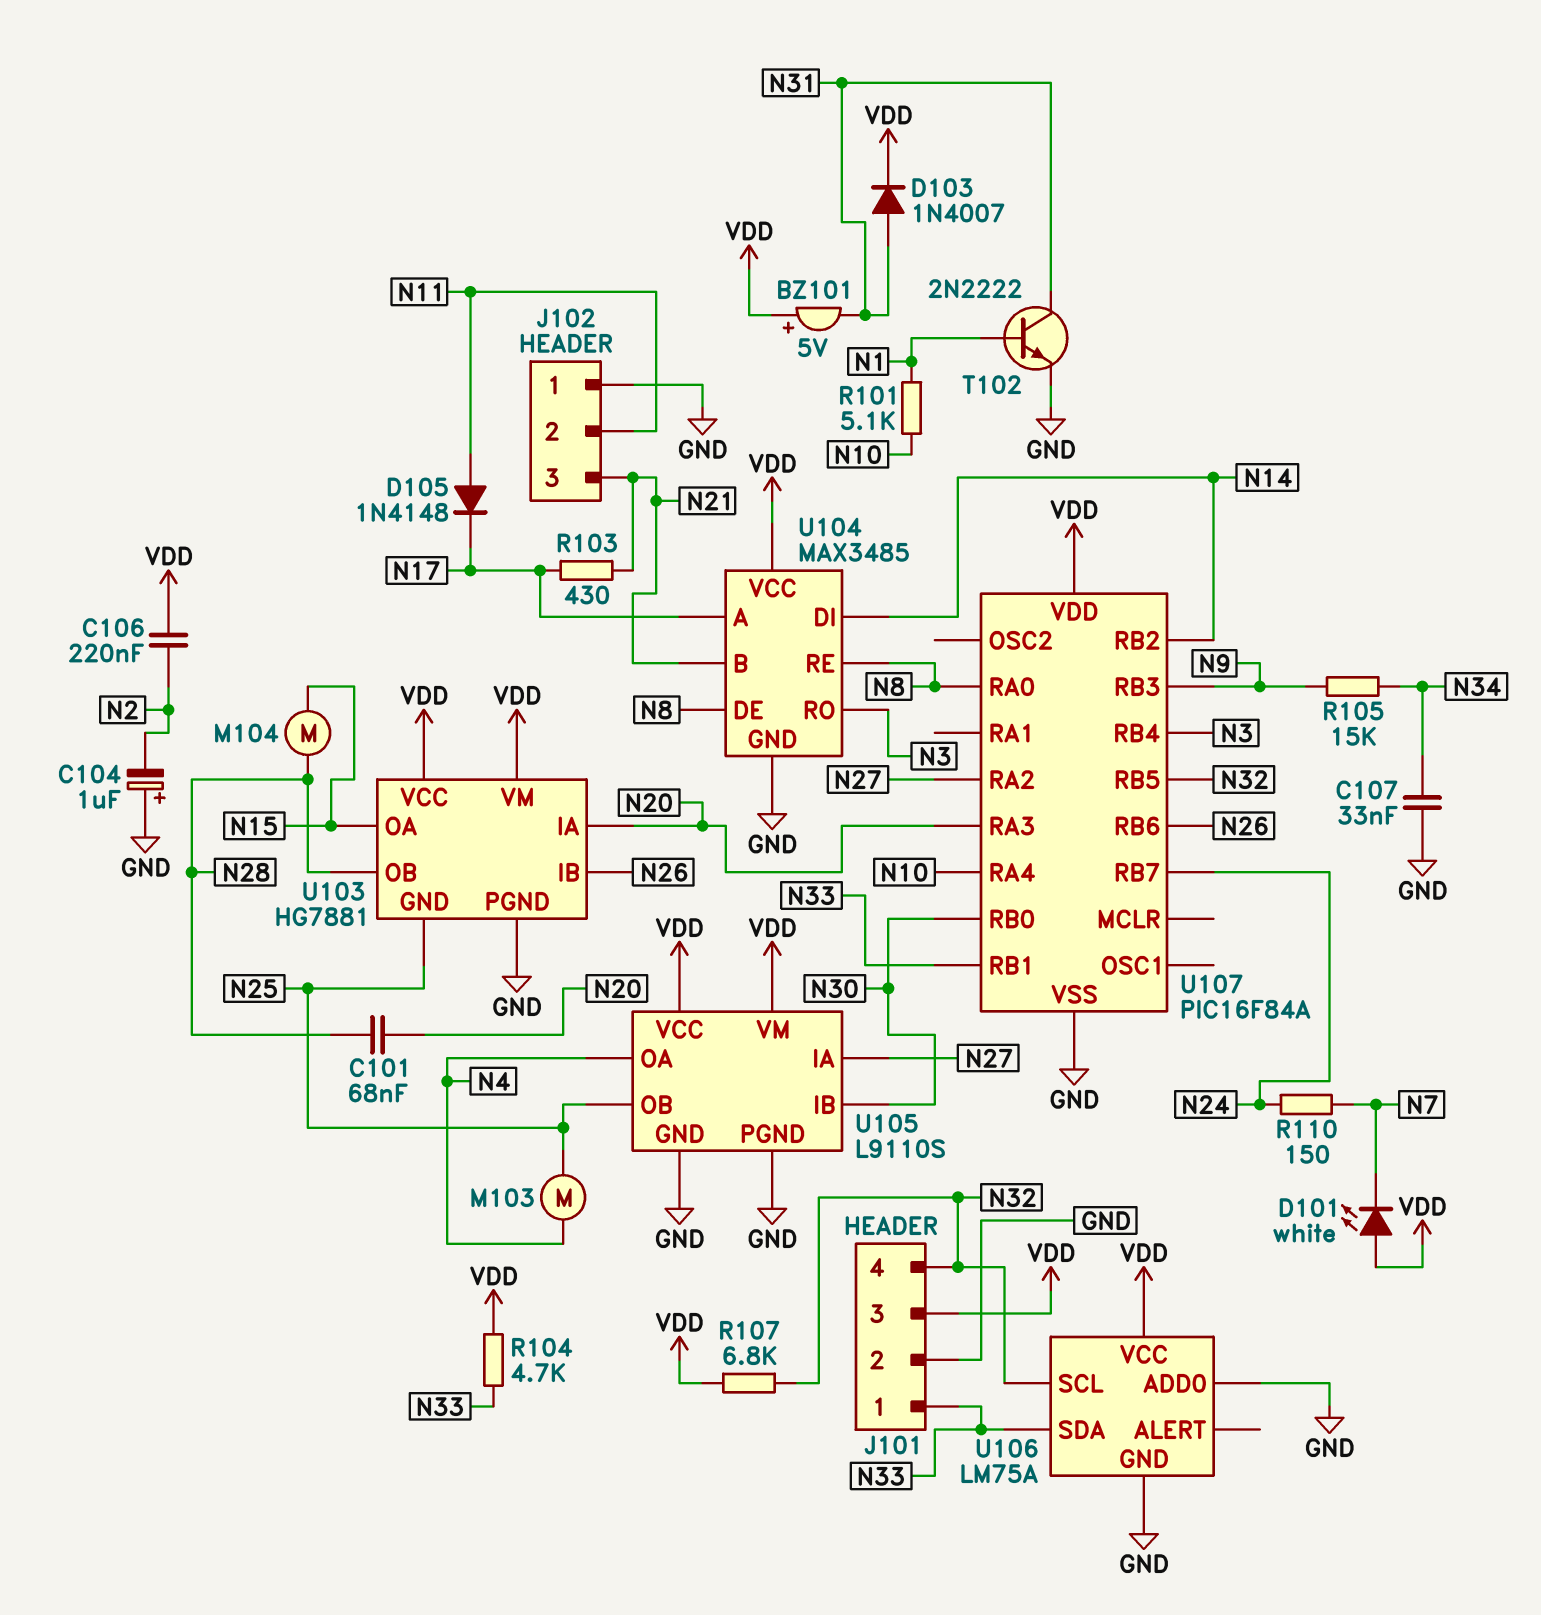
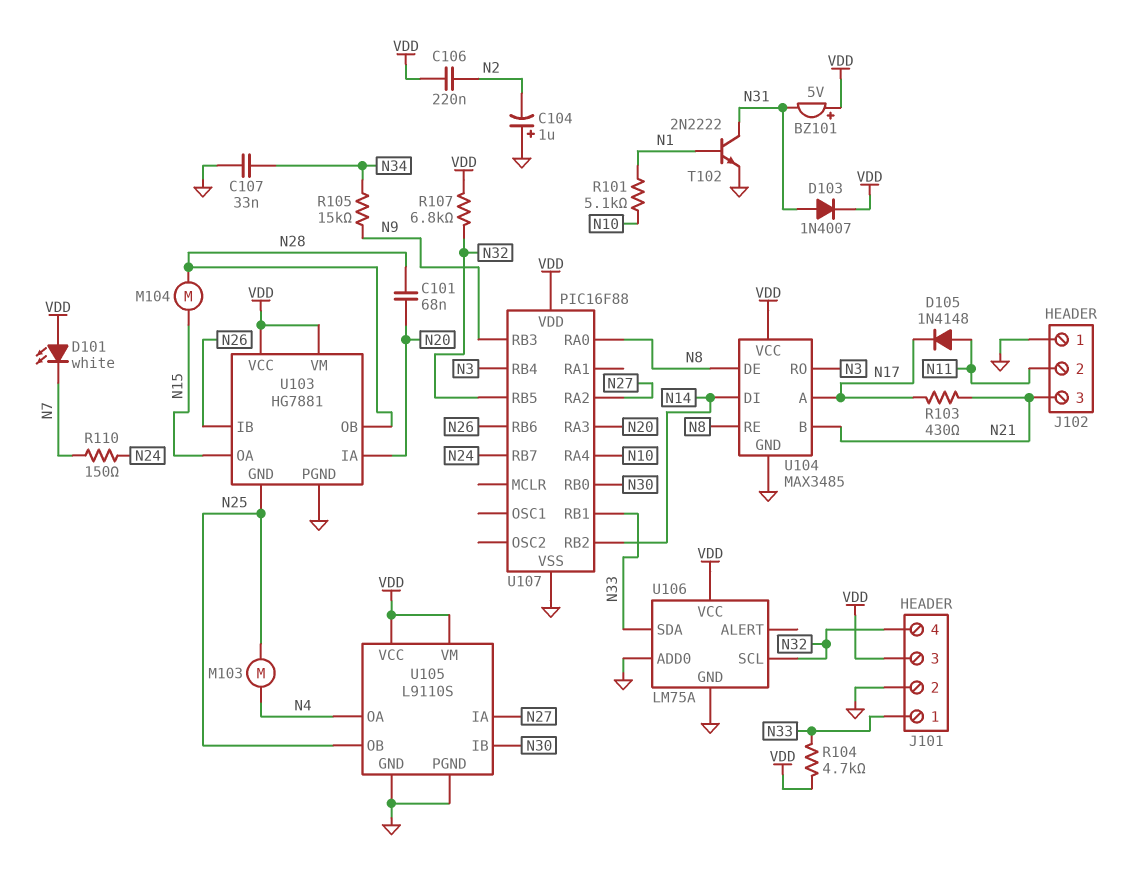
U107: PIC16F84A -> PIC16F88

